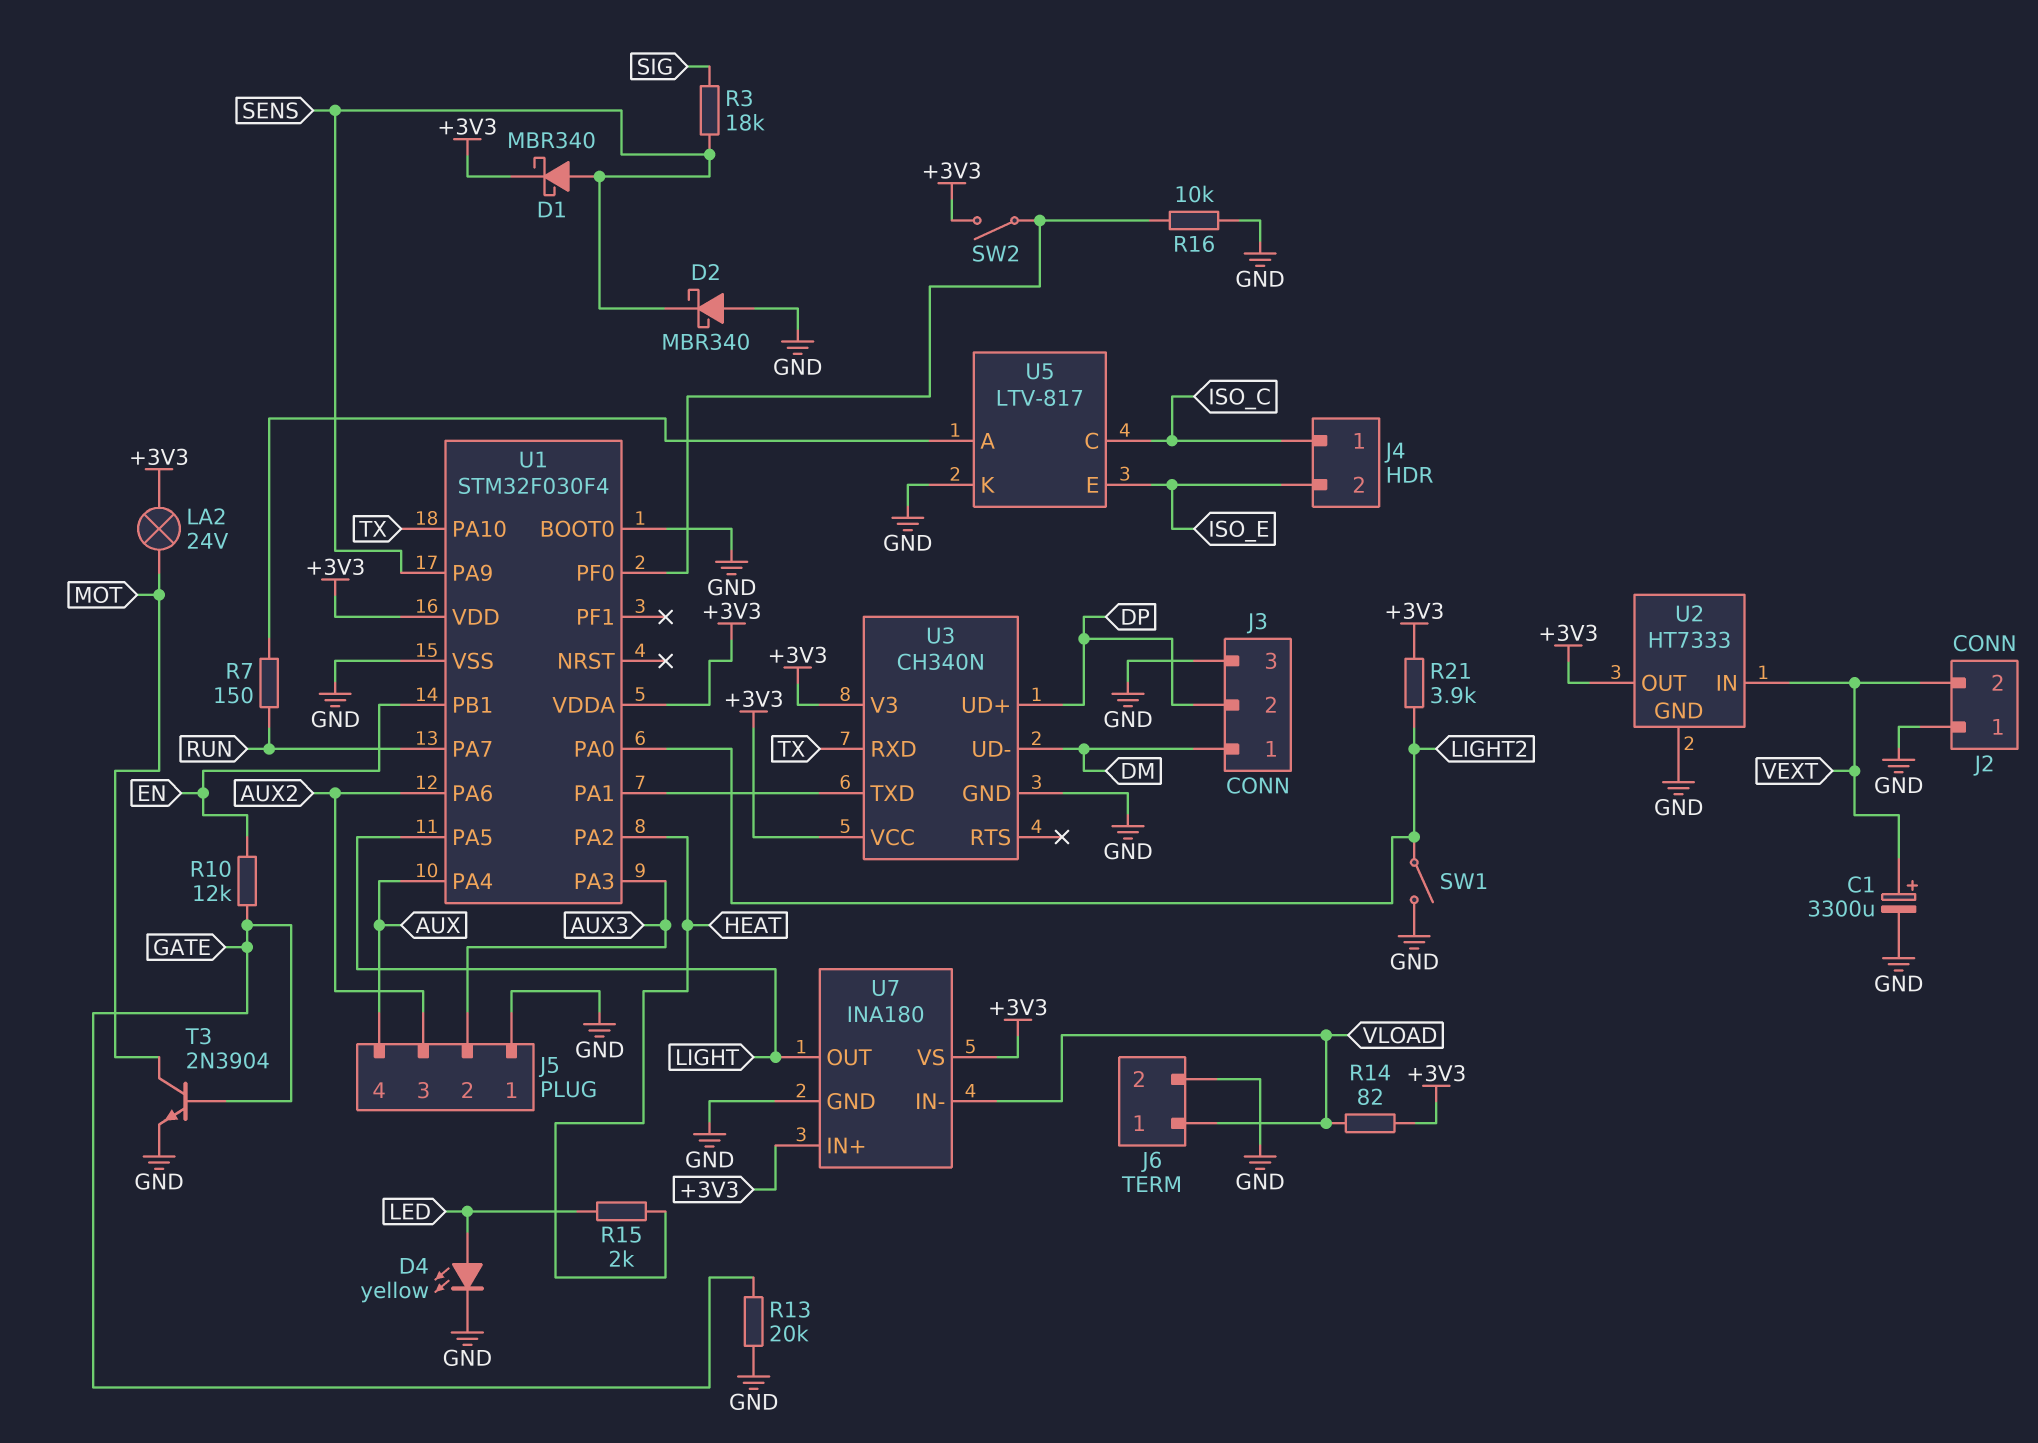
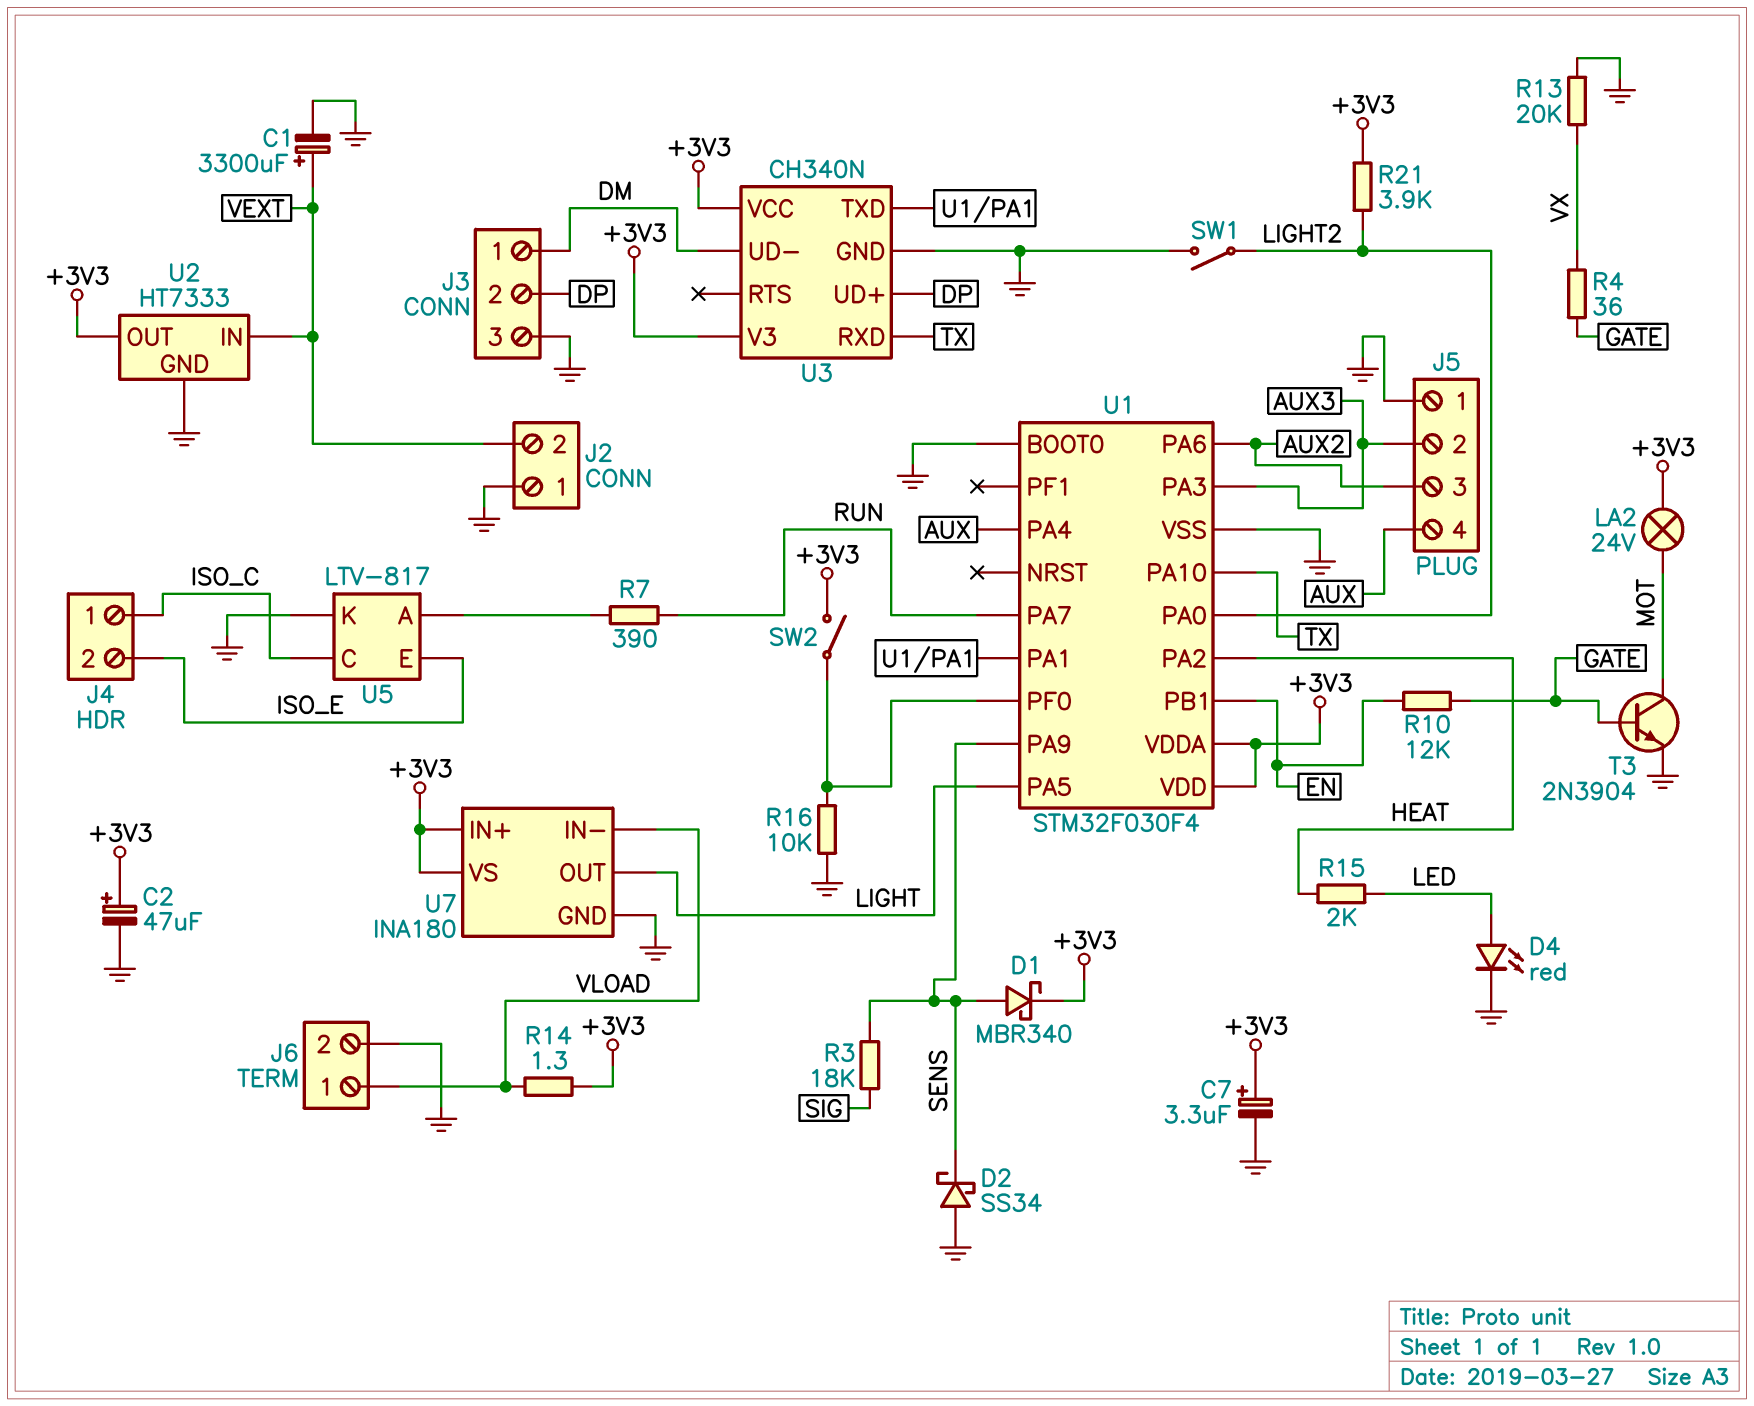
C2: none -> 47uF (plus +3V3, minus GND)
C7: none -> 3.3uF (plus +3V3, minus GND)
D2: schottky MBR340 (A GND, K SENS) -> schottky SS34 (A GND, K SENS)
D4: LED yellow (A LED, K GND) -> LED red (A LED, K GND)
R4: none -> 36 (GATE, VX)
R7: 150 (RUN, U5/A) -> 390 (RUN, U5/A)
R13: 20k (GATE, GND) -> 20k (GND, VX)
R14: 82 (+3V3, VLOAD) -> 1.3 (+3V3, VLOAD)

